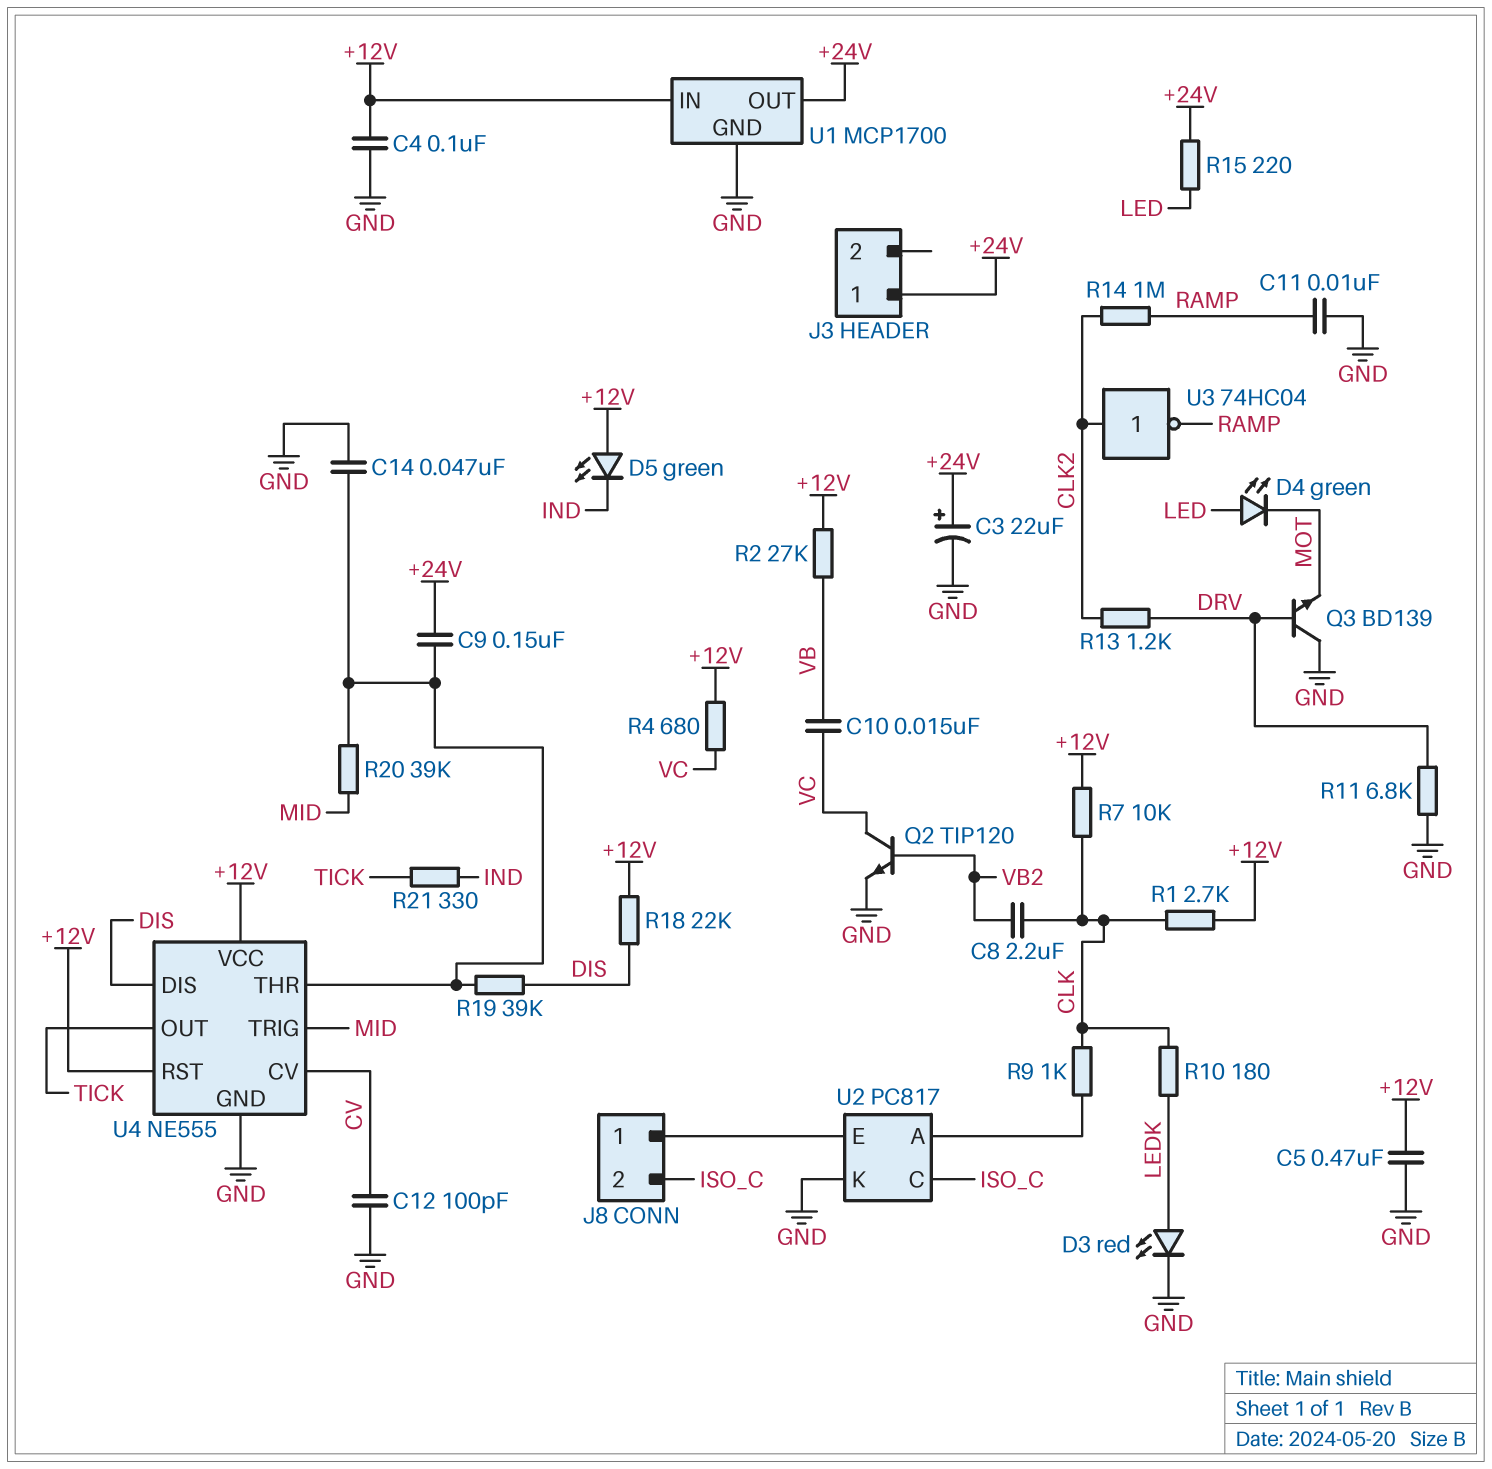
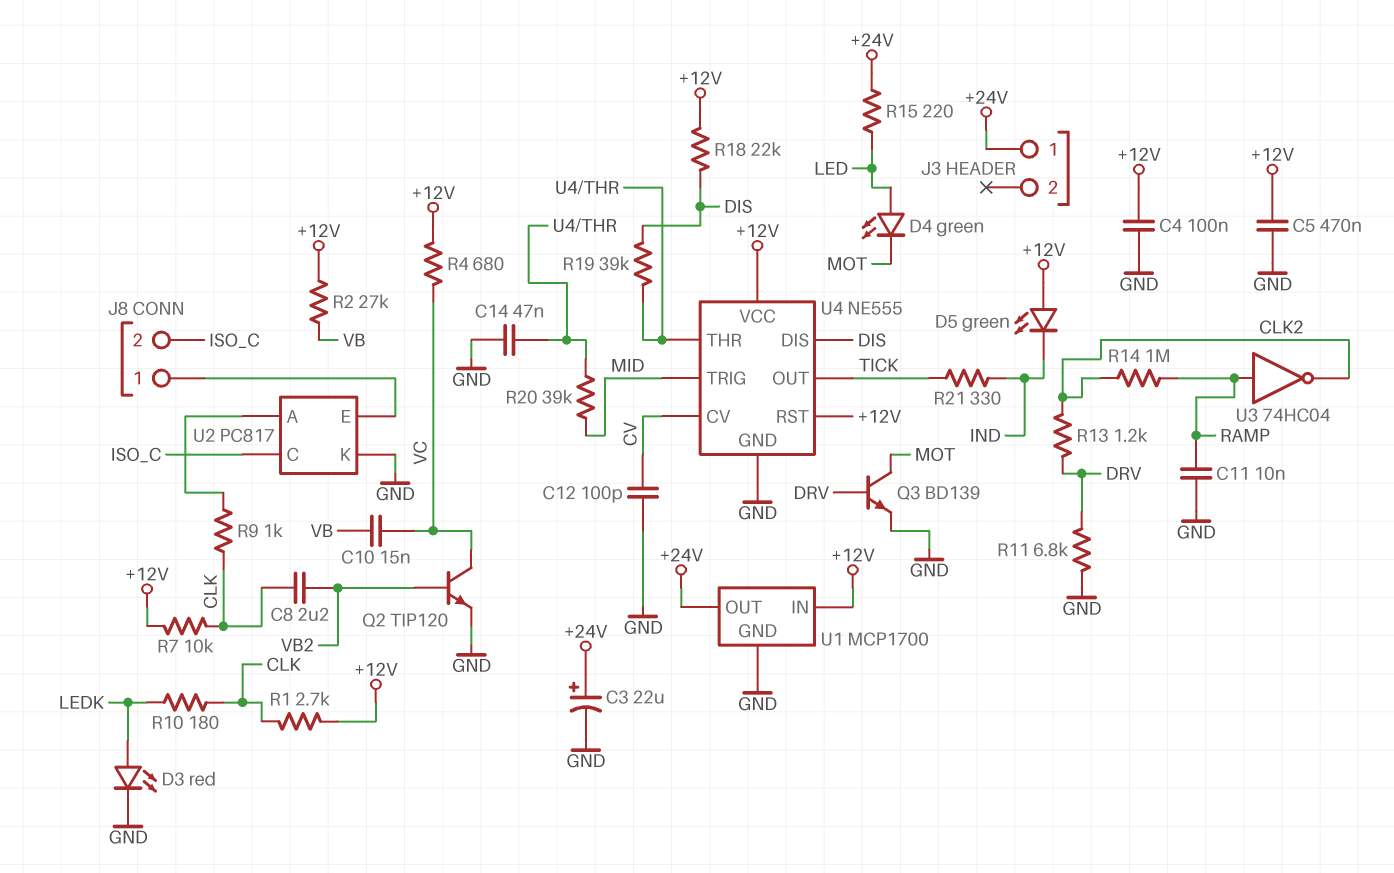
C9: 150nF (+24V, U4/THR) -> none
Q3: NPN BD139 (B DRV, C GND, E MOT) -> NPN BD139 (B DRV, C MOT, E GND)
U3: NOT 74HC04 (in CLK2, out RAMP) -> NOT 74HC04 (in RAMP, out CLK2)

